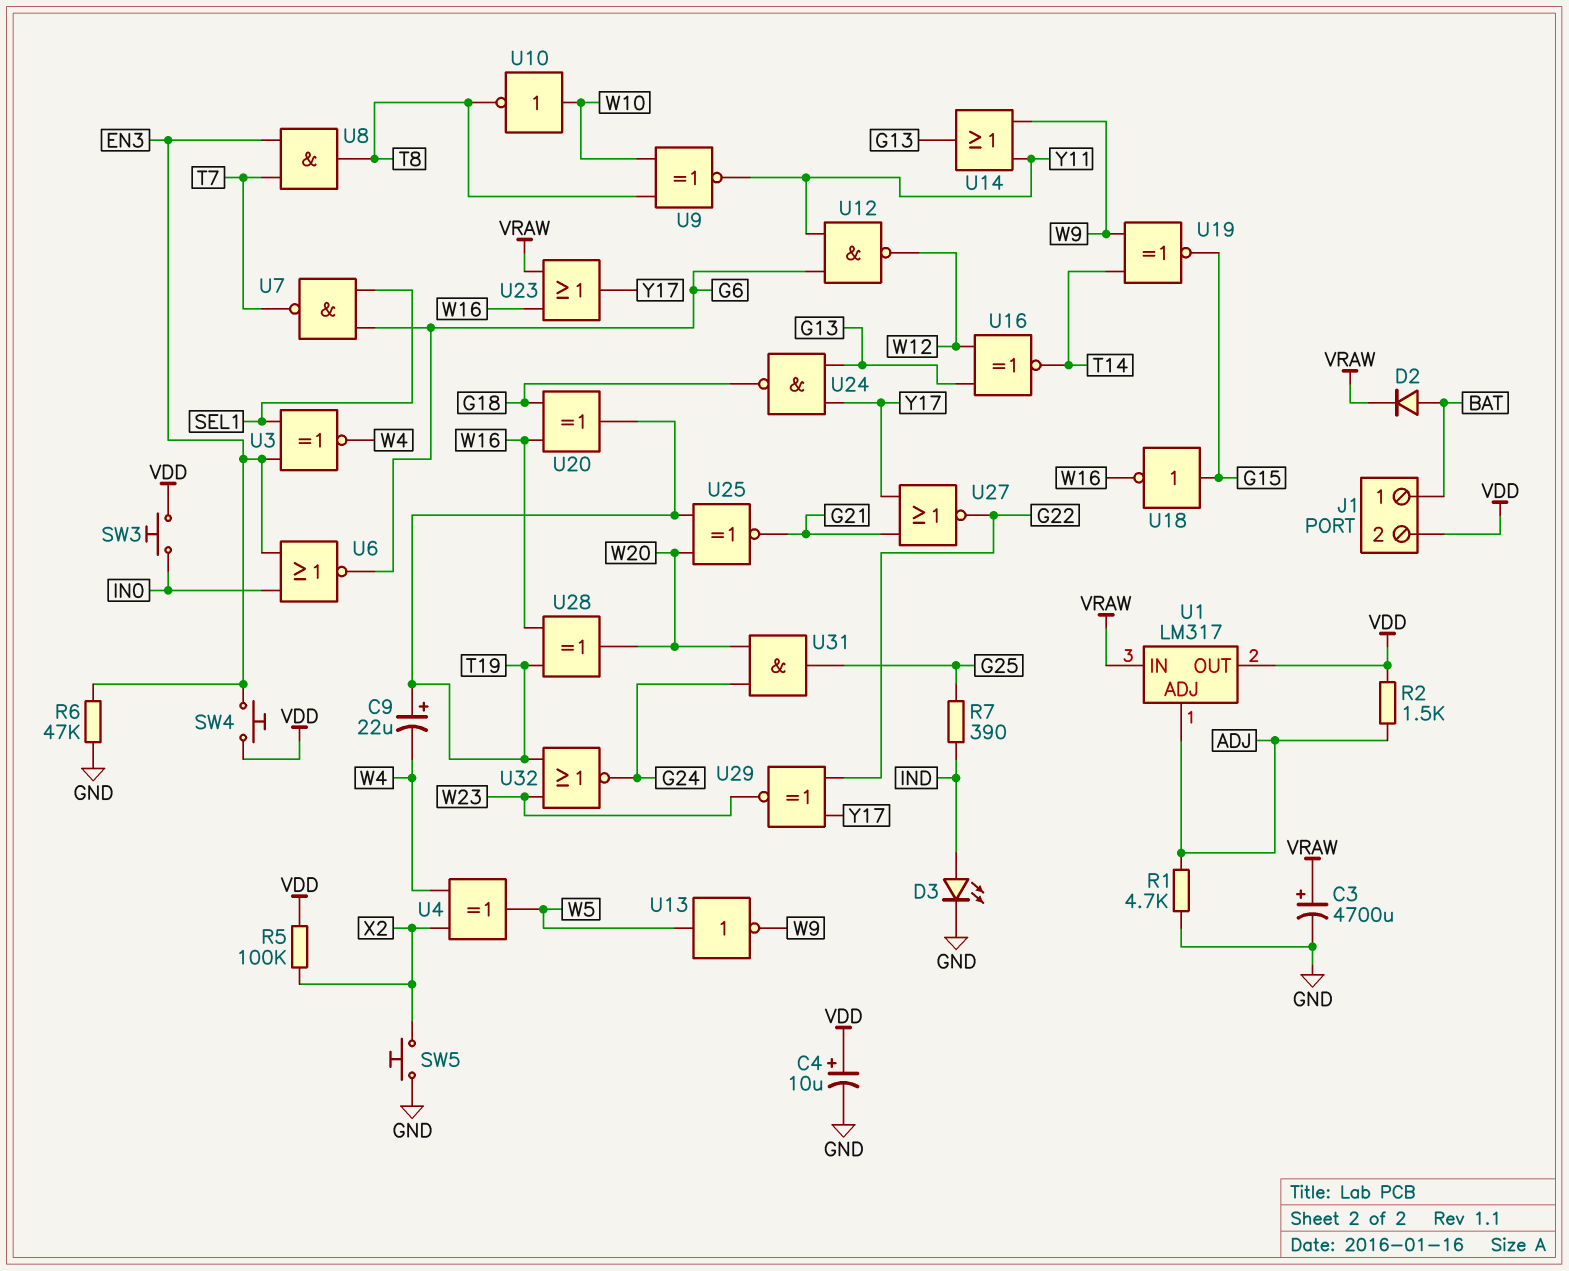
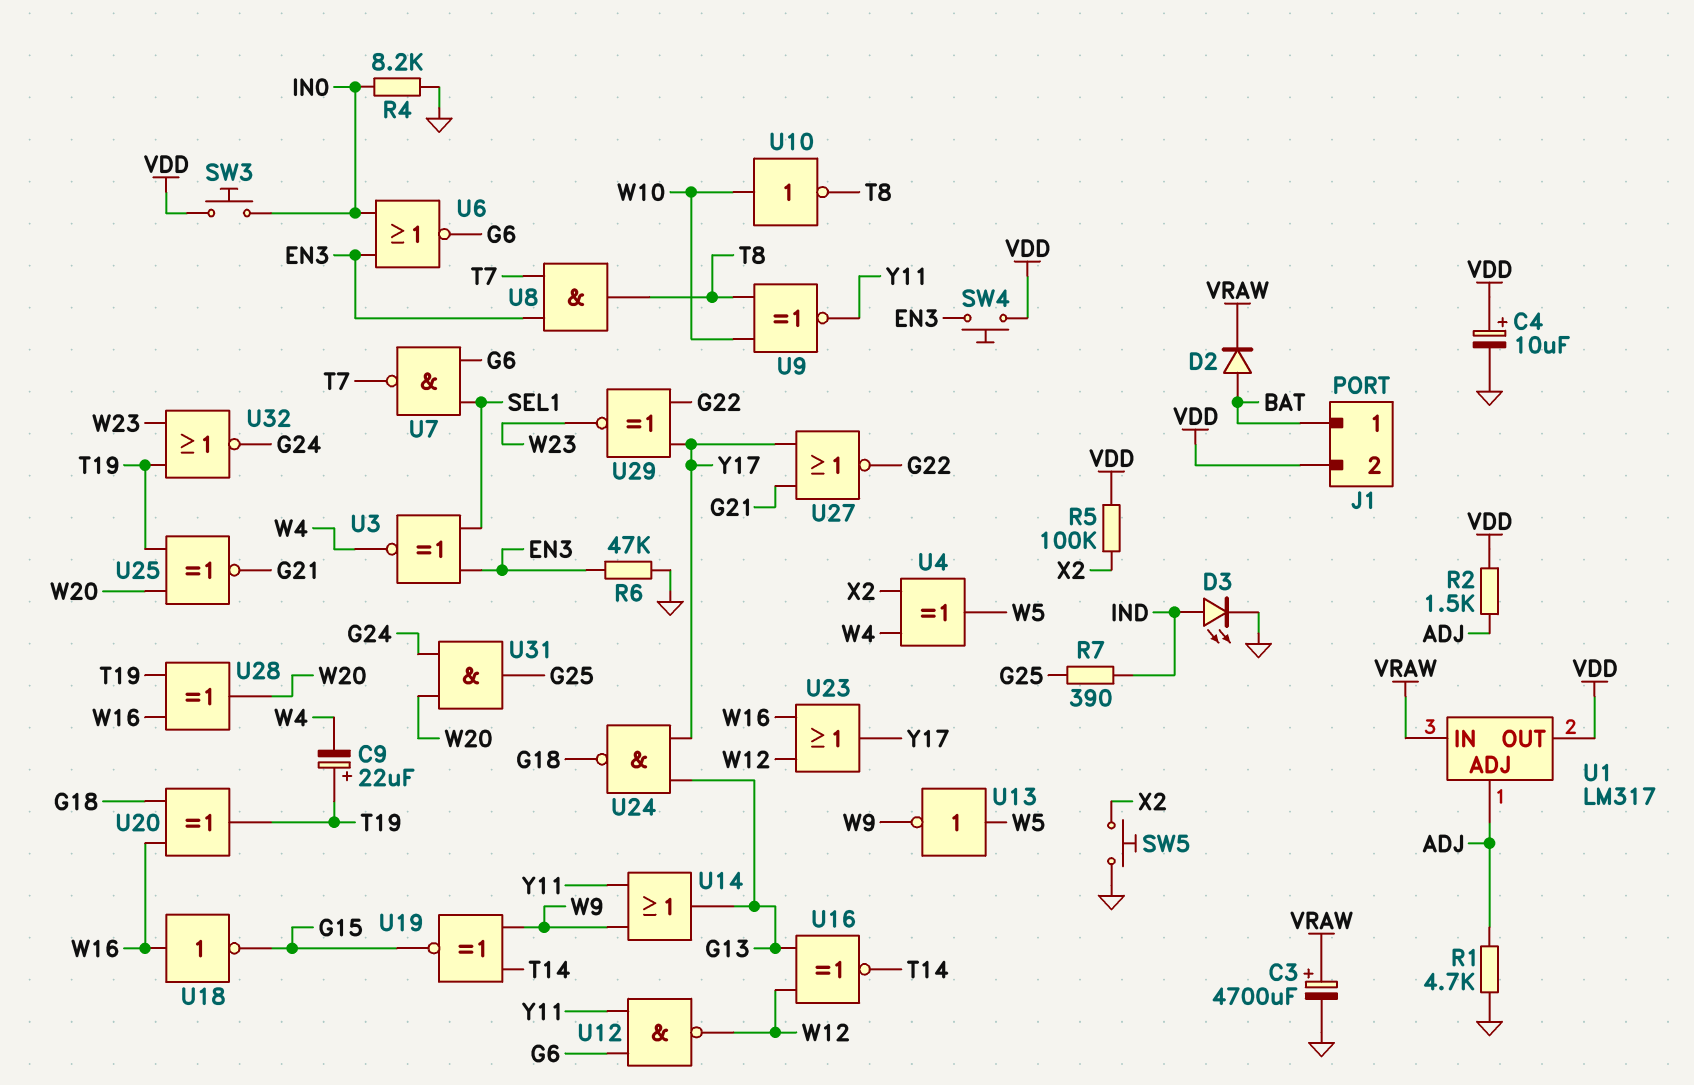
R4: none -> 8.2k (GND, IN0)
U18: NOT (in G15, out W16) -> NOT (in W16, out G15)
U23: OR (in VRAW, in W16, out Y17) -> OR (in W12, in W16, out Y17)

